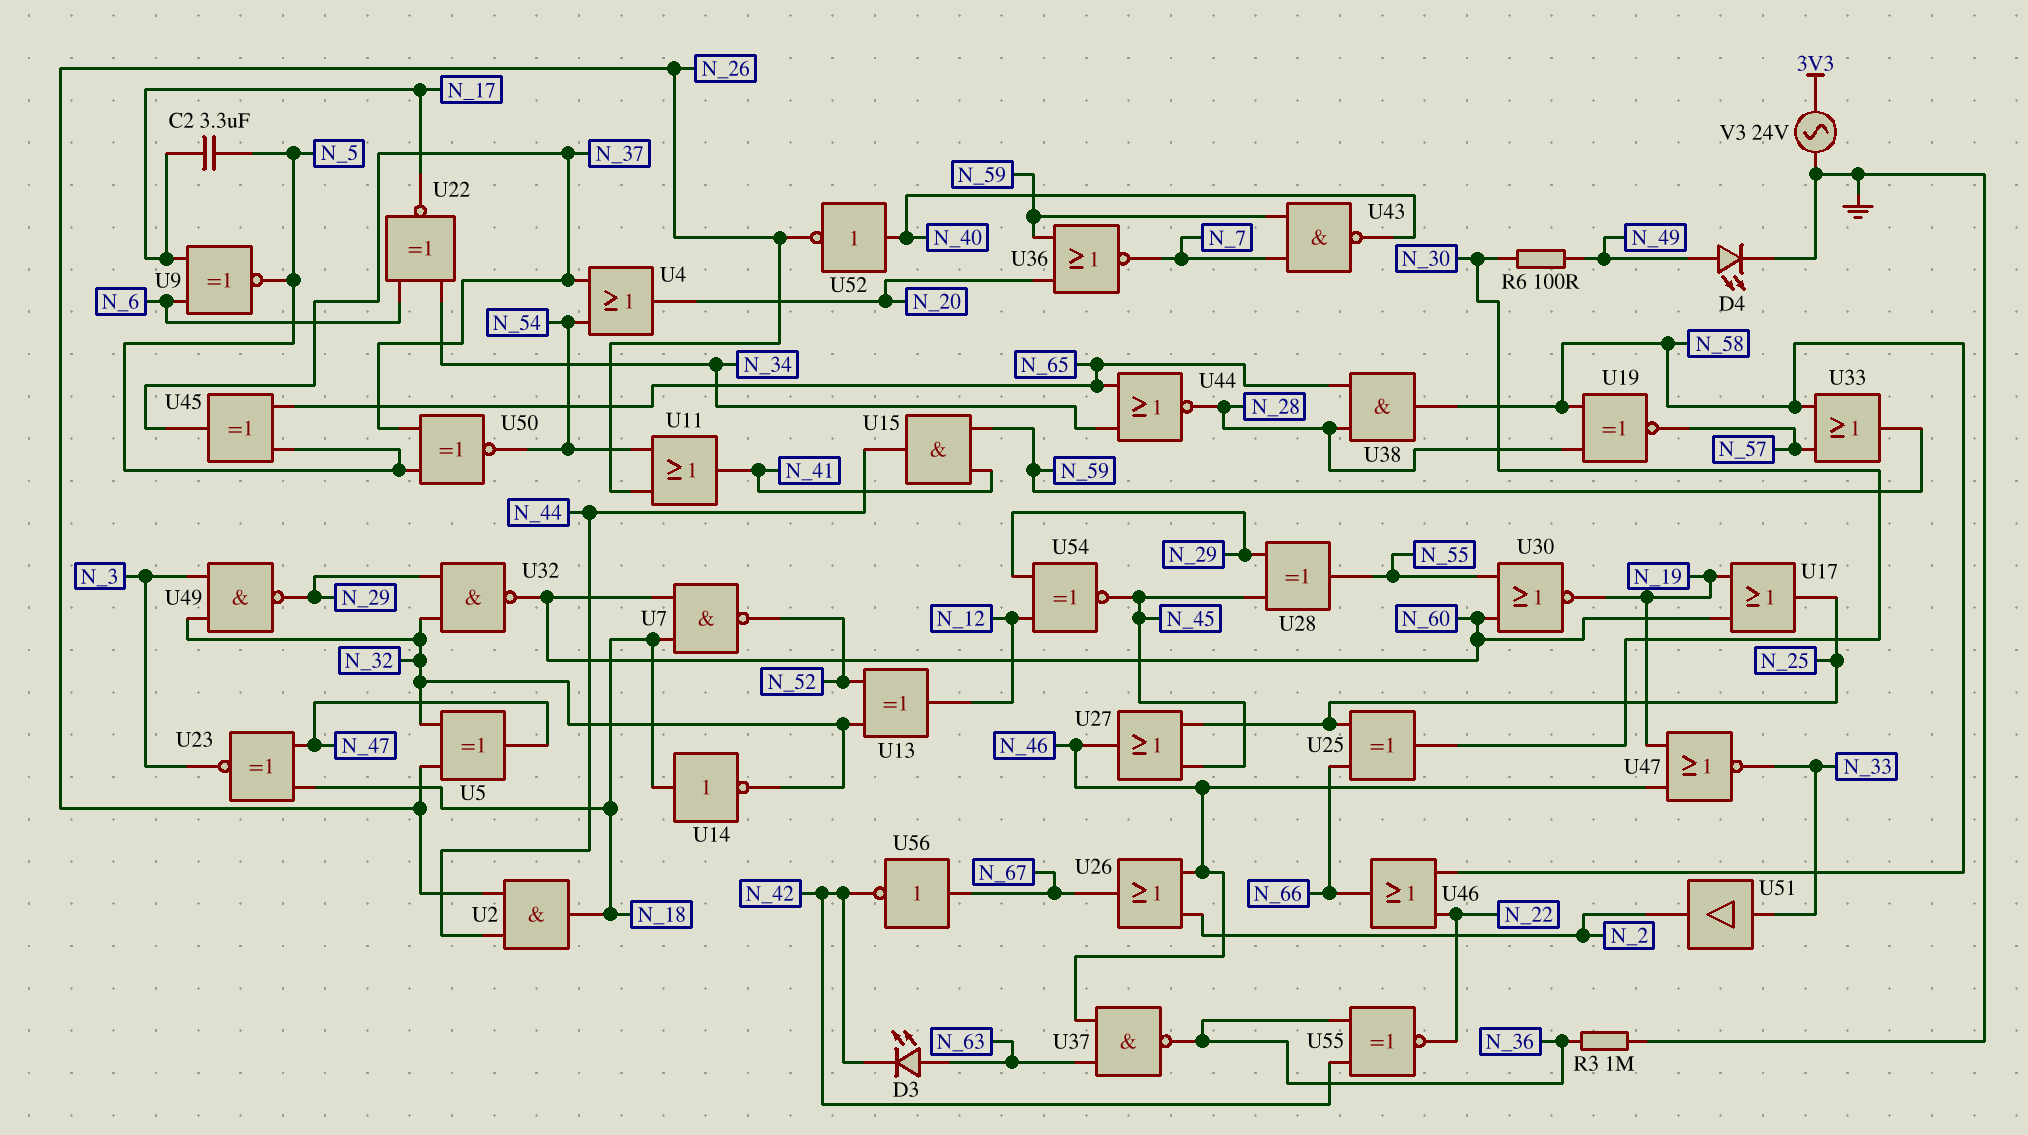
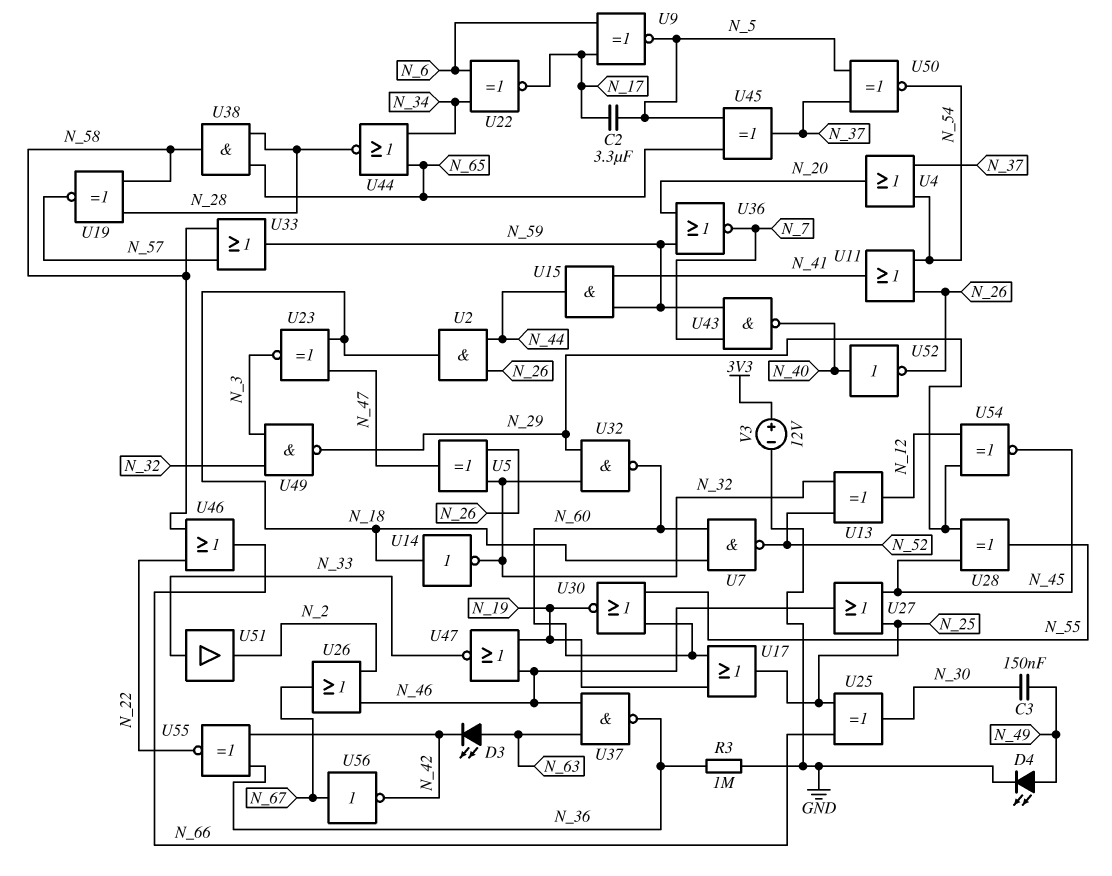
C3: none -> 150nF (N_30, N_49)
R6: 100 (N_30, N_49) -> none
V3: AC 24V (3V3, GND) -> 12V (plus 3V3, minus GND)

